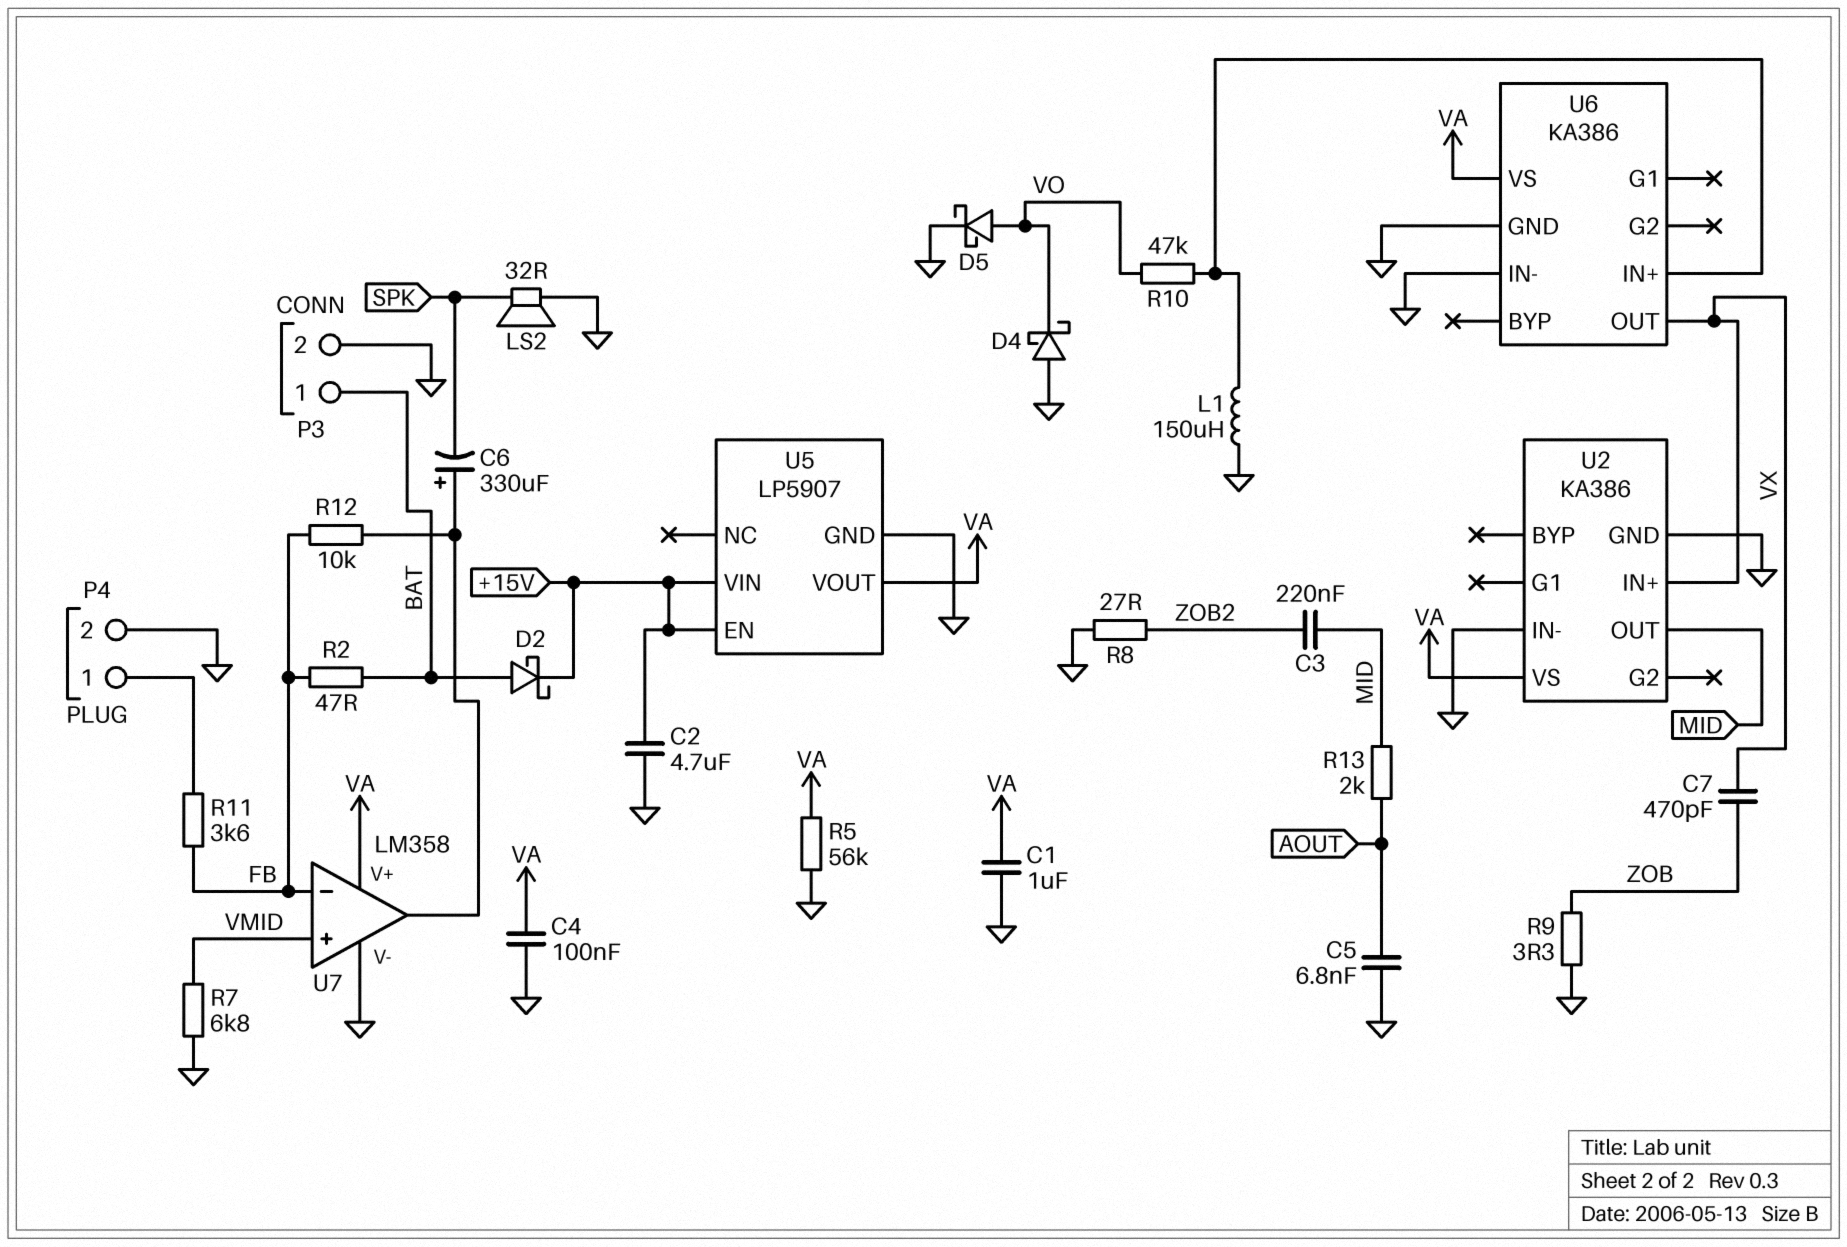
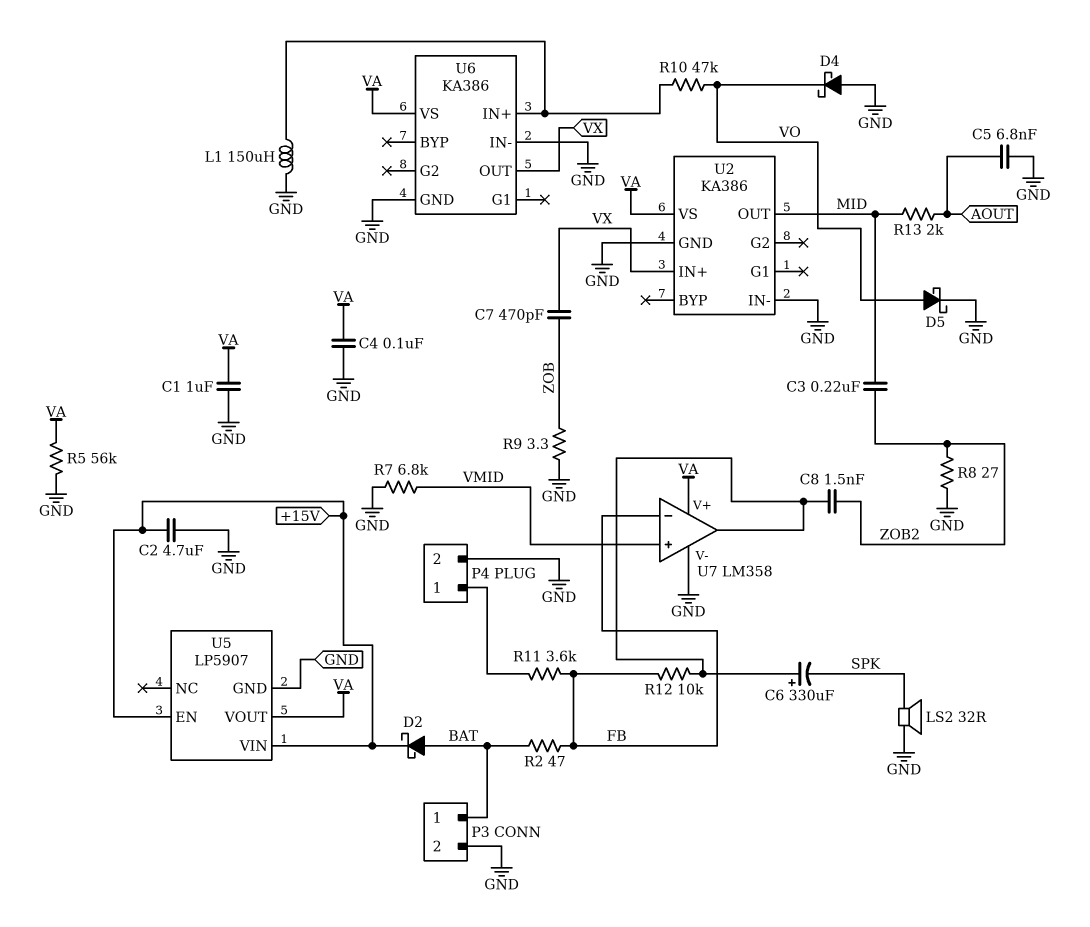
C8: none -> 1.5nF (U7/out, ZOB2)

